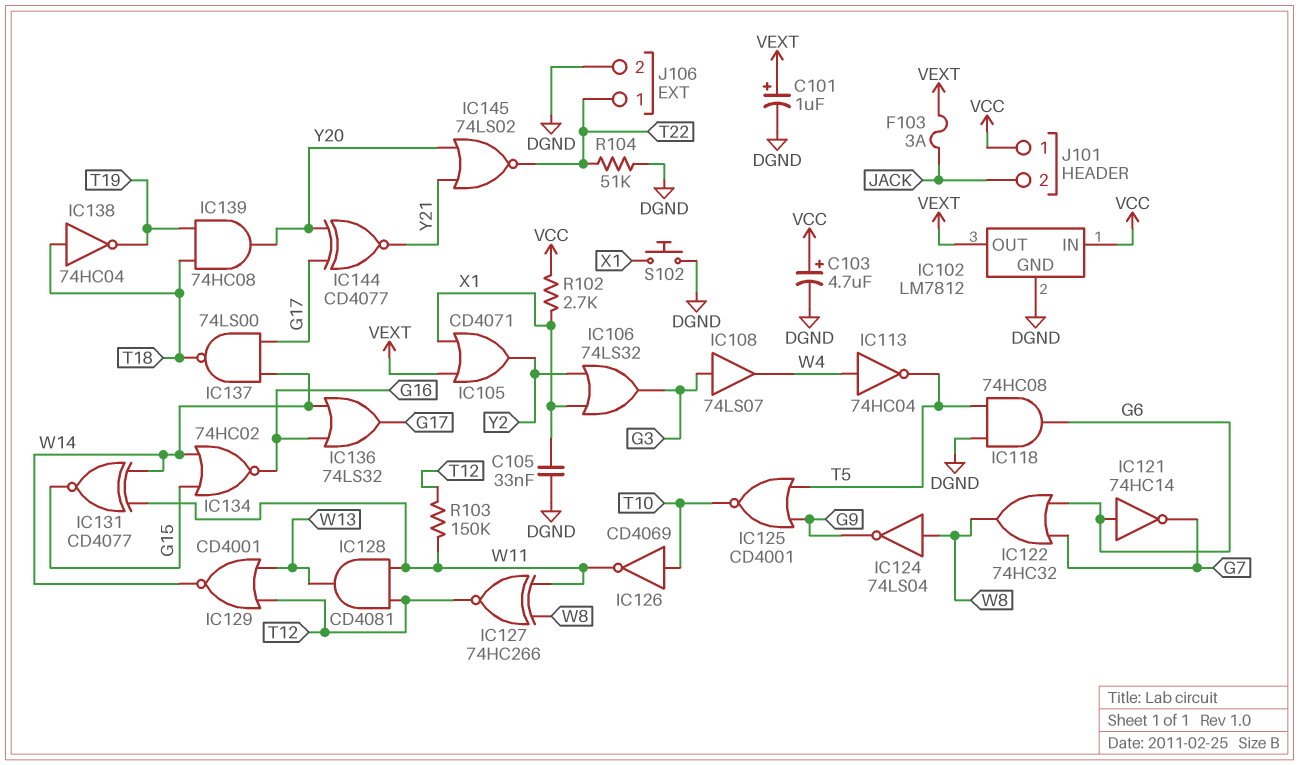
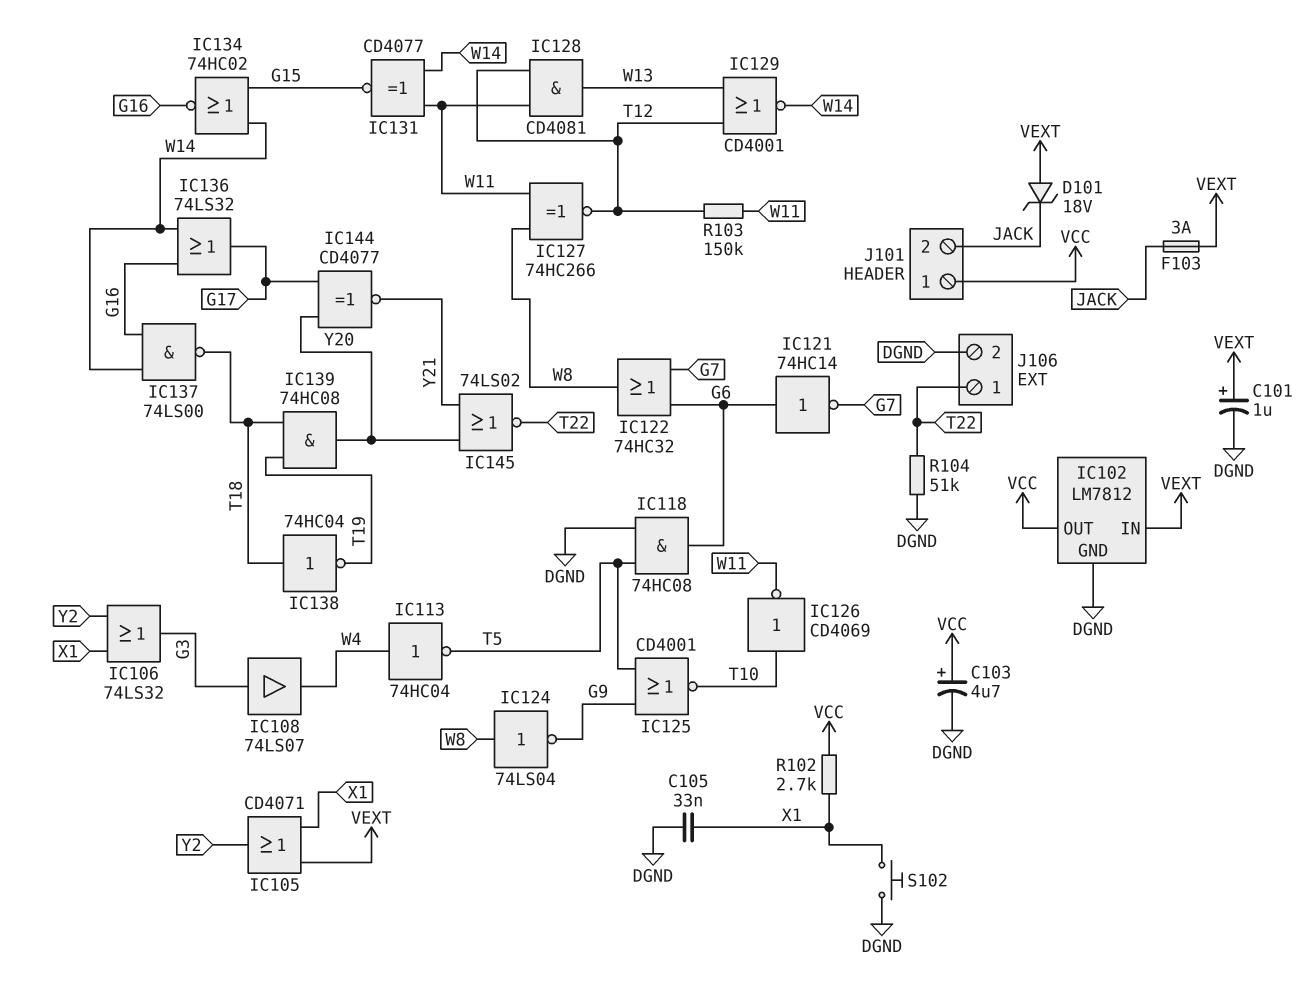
D101: none -> zener 18V (A VEXT, K JACK)
IC102 pin IN: VCC -> VEXT
IC102 pin OUT: VEXT -> VCC
IC137: NAND 74LS00 (in G17, in W14, out T18) -> NAND 74LS00 (in G16, in W14, out T18)

